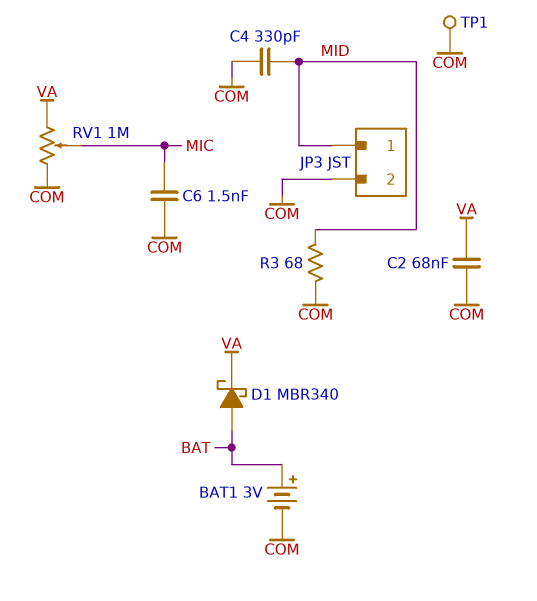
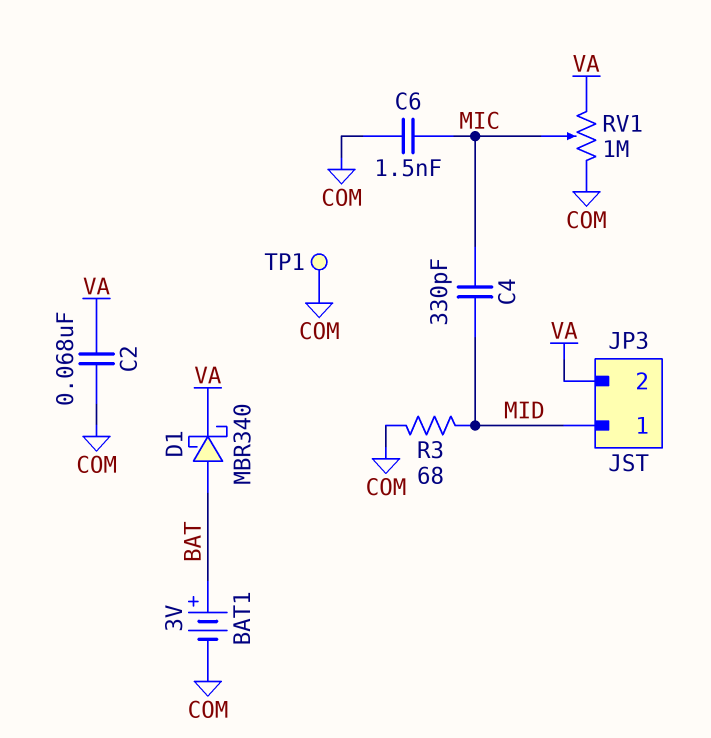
C4: 330pF (COM, MID) -> 330pF (MIC, MID)
JP3 pin 2: COM -> VA

